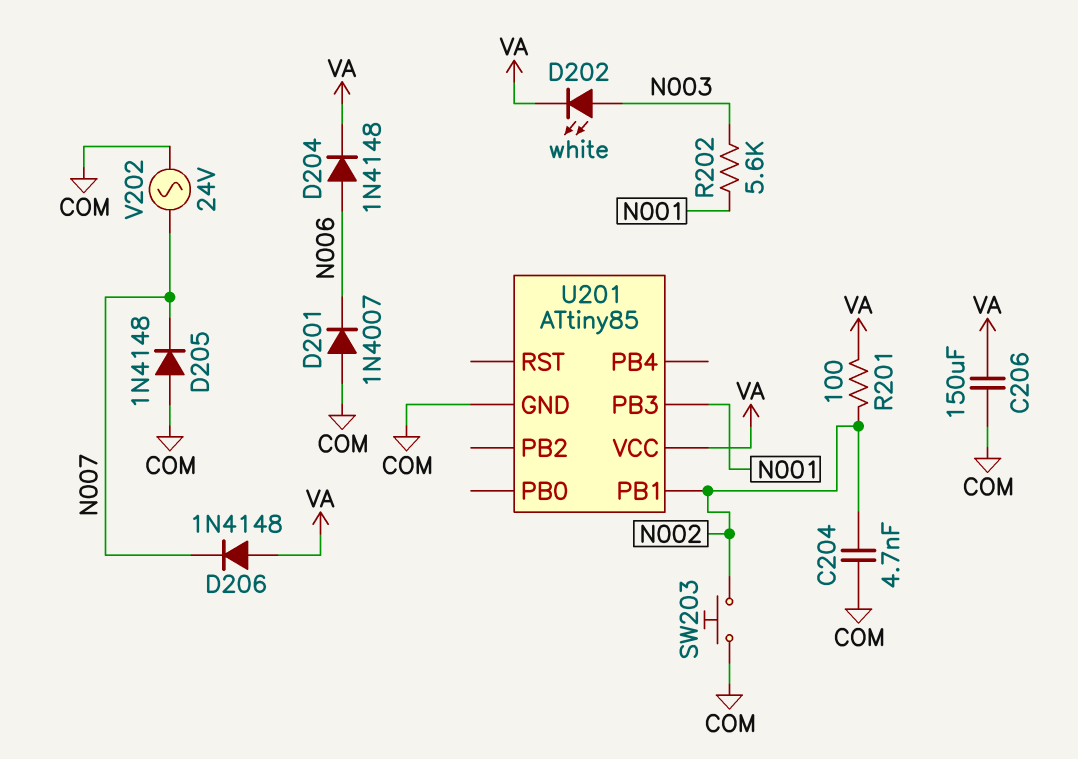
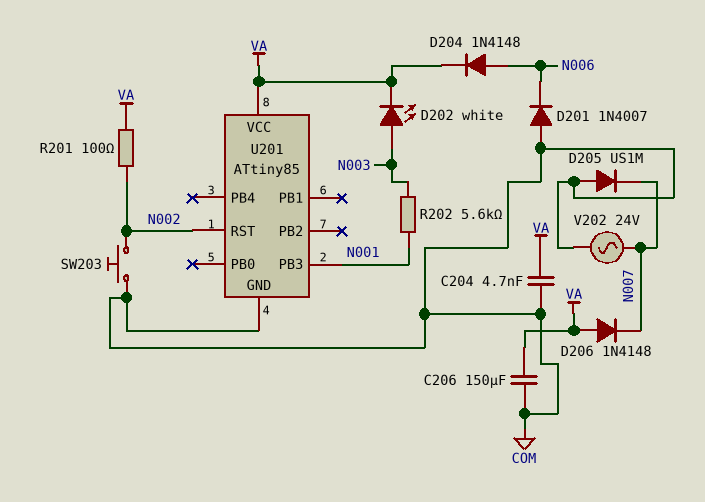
C204: 4.7nF (COM, N002) -> 4.7nF (COM, VA)
D205: diode 1N4148 (A COM, K N007) -> diode US1M (A COM, K N007)
U201 pin PB1: N002 -> none
U201 pin RST: none -> N002

